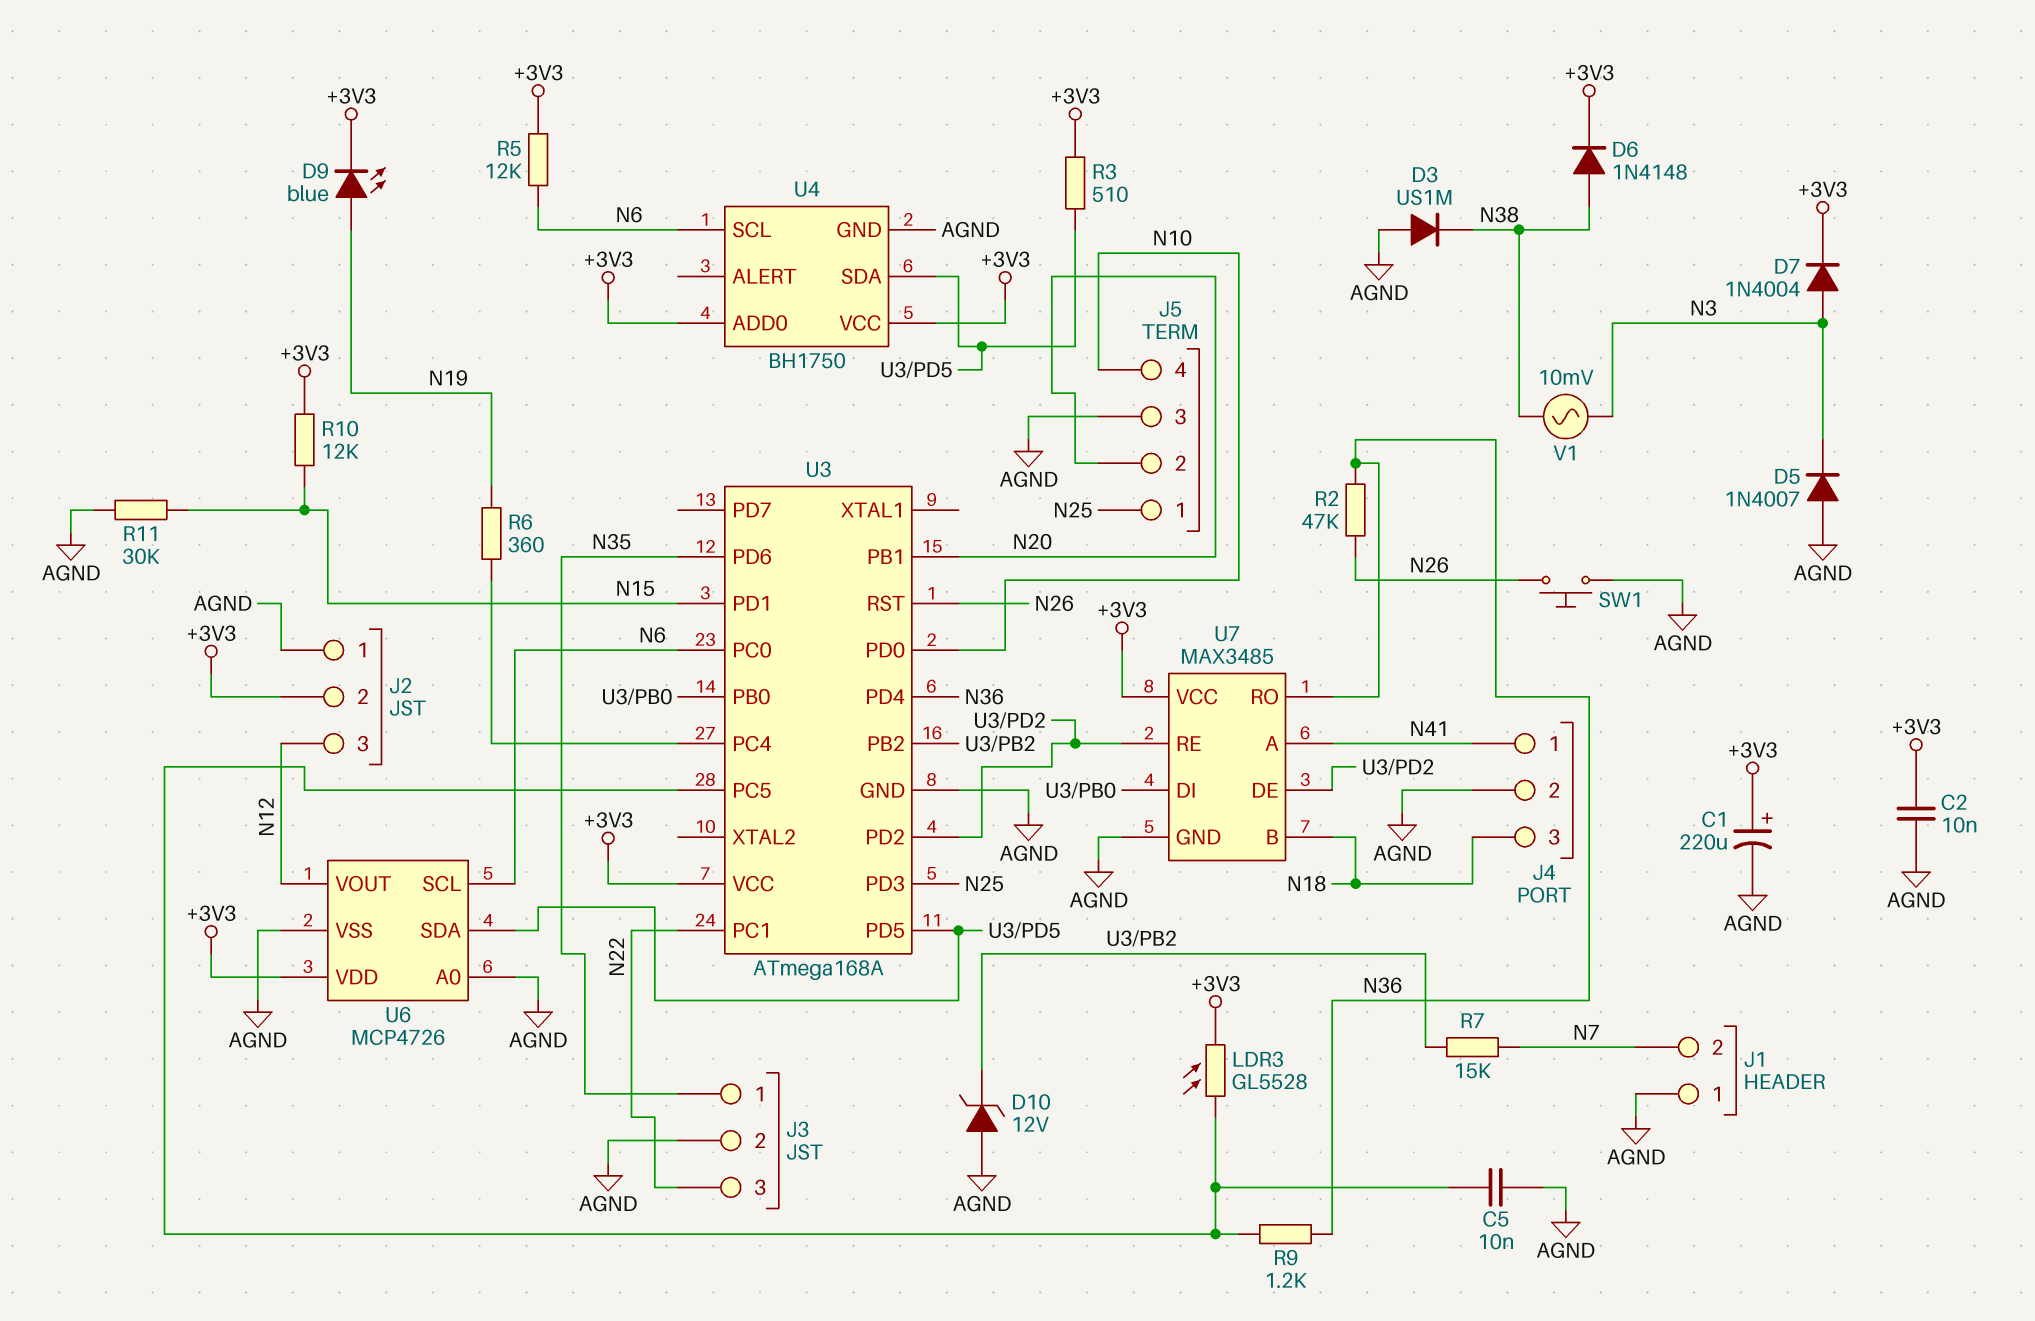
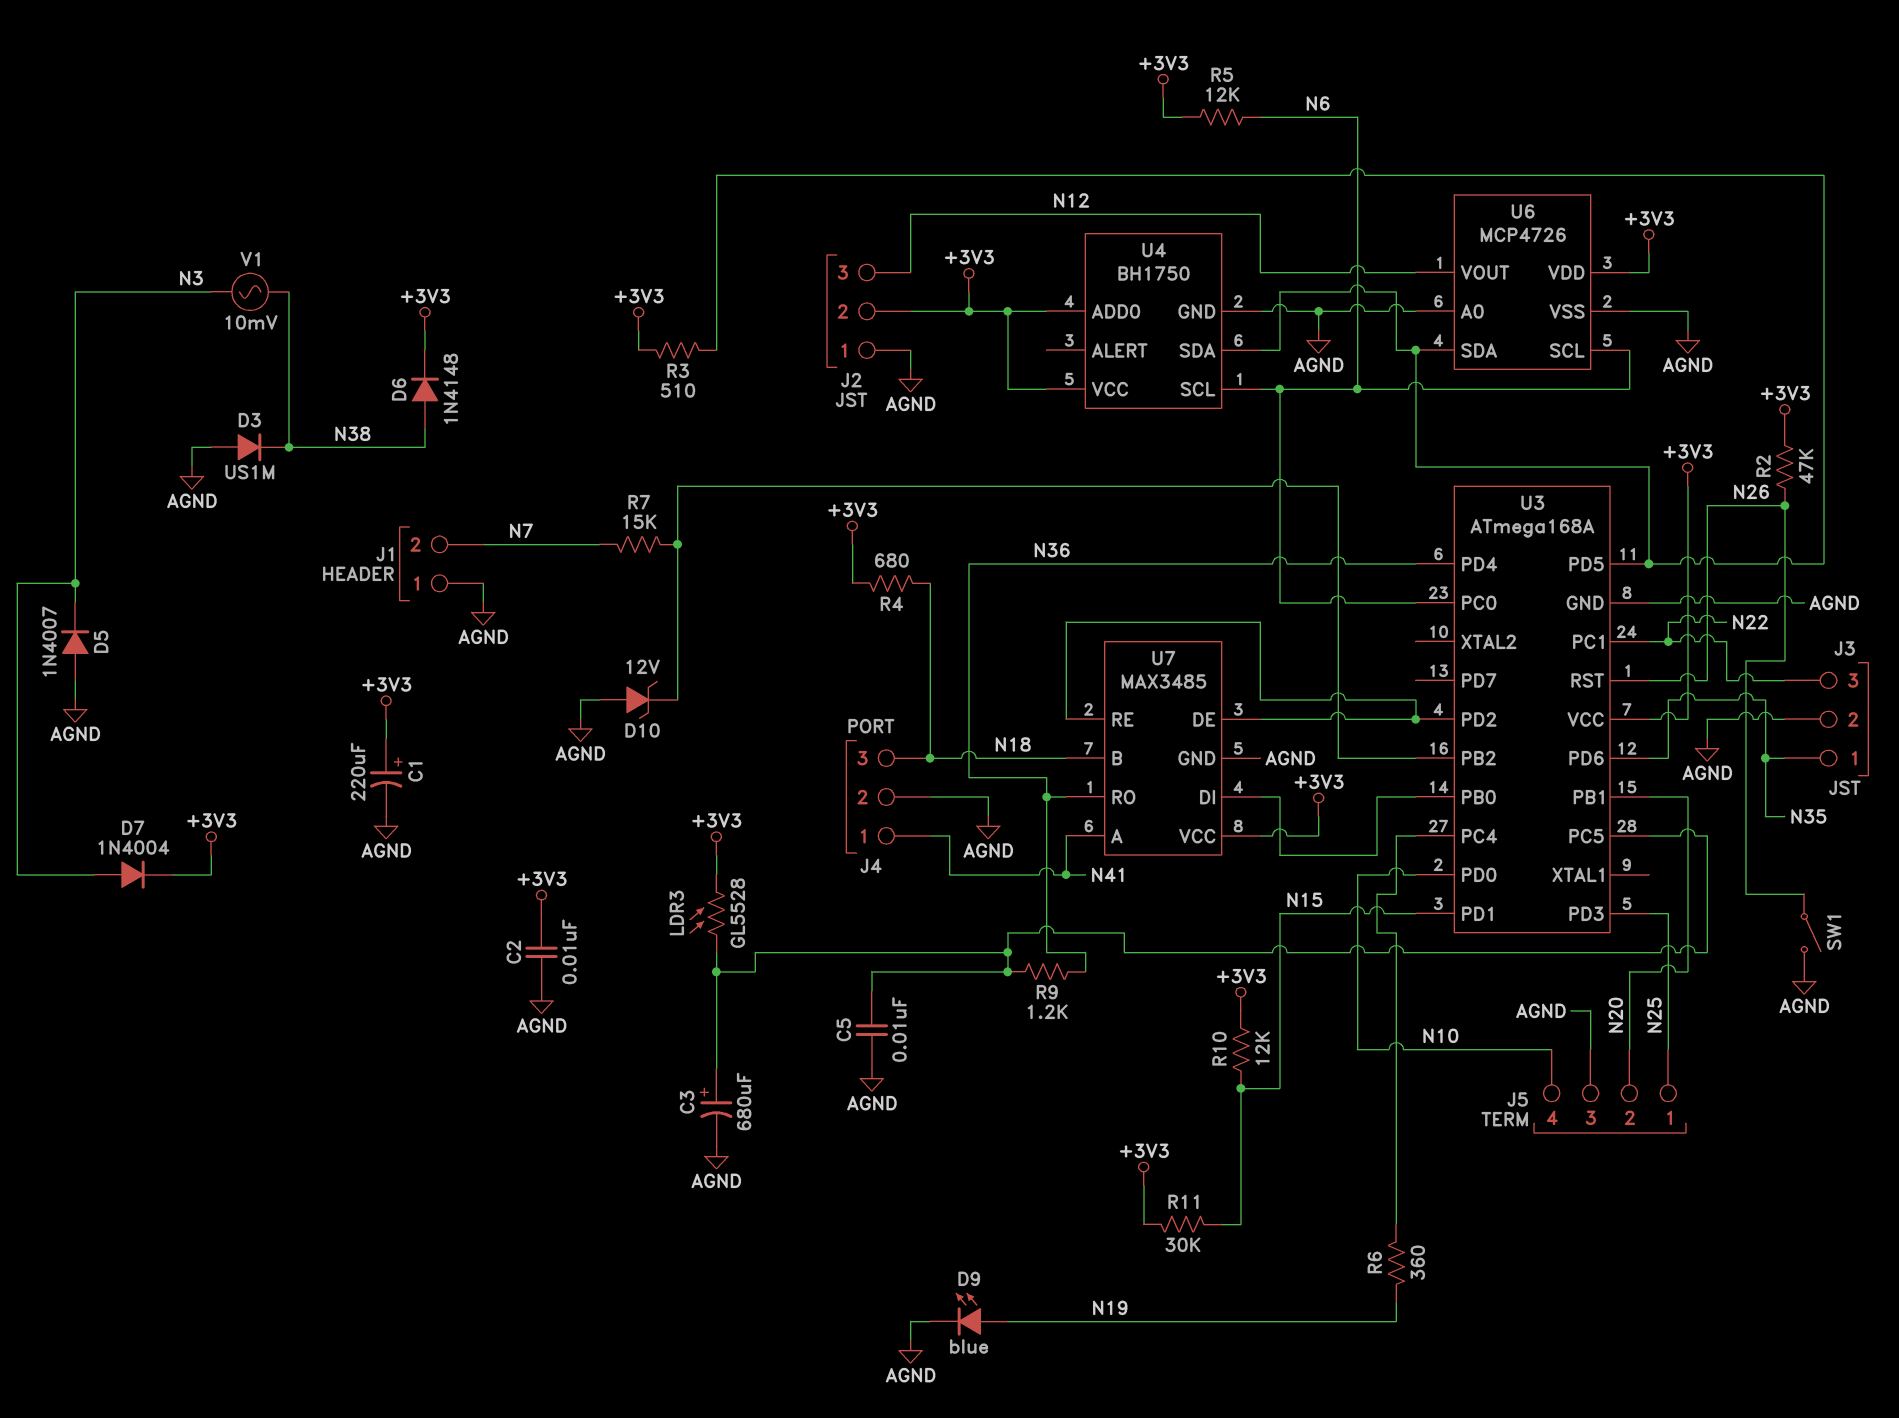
C3: none -> 680uF (plus U3/PC5, minus AGND)
D9: LED blue (A N19, K +3V3) -> LED blue (A N19, K AGND)
R2: 47k (N26, N36) -> 47k (+3V3, N26)
R4: none -> 680 (+3V3, N18)
R11: 30k (AGND, N15) -> 30k (+3V3, N15)
SW1: button (AGND, N26) -> switch (AGND, N26)

